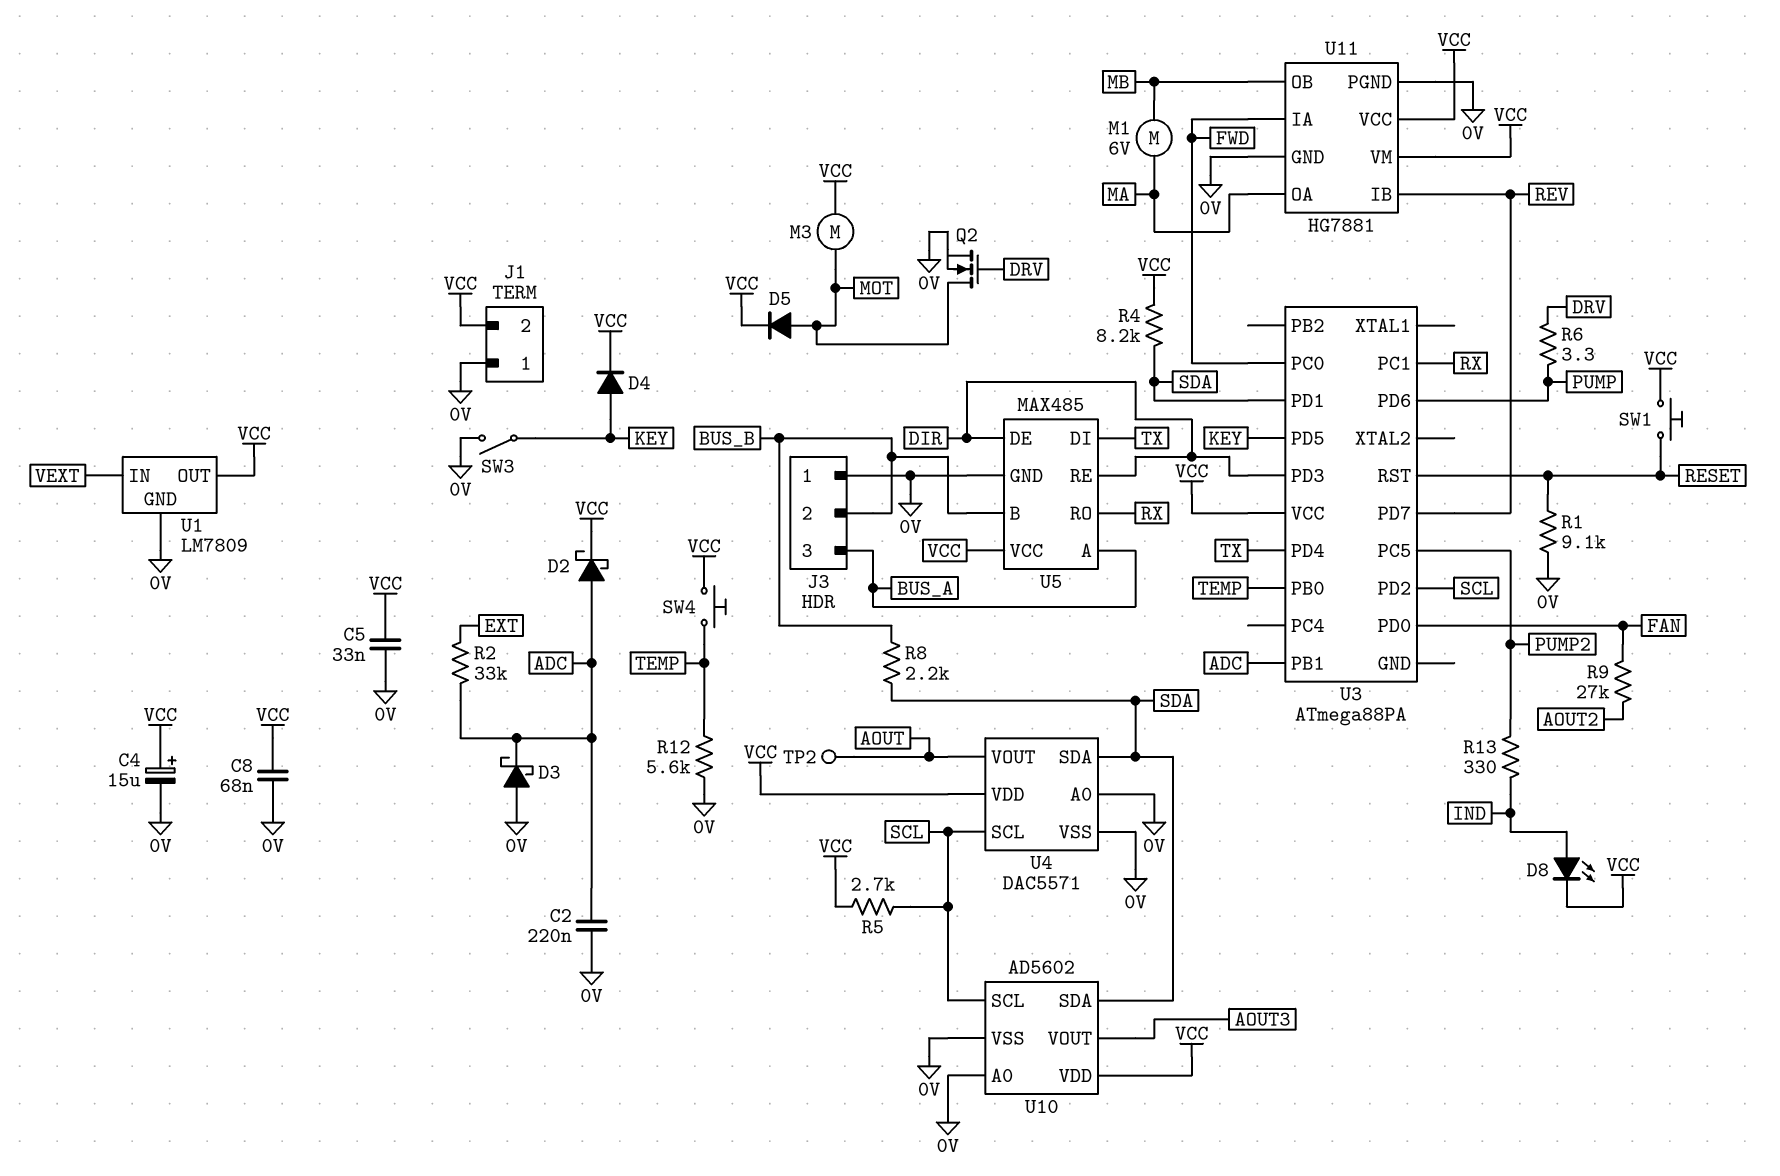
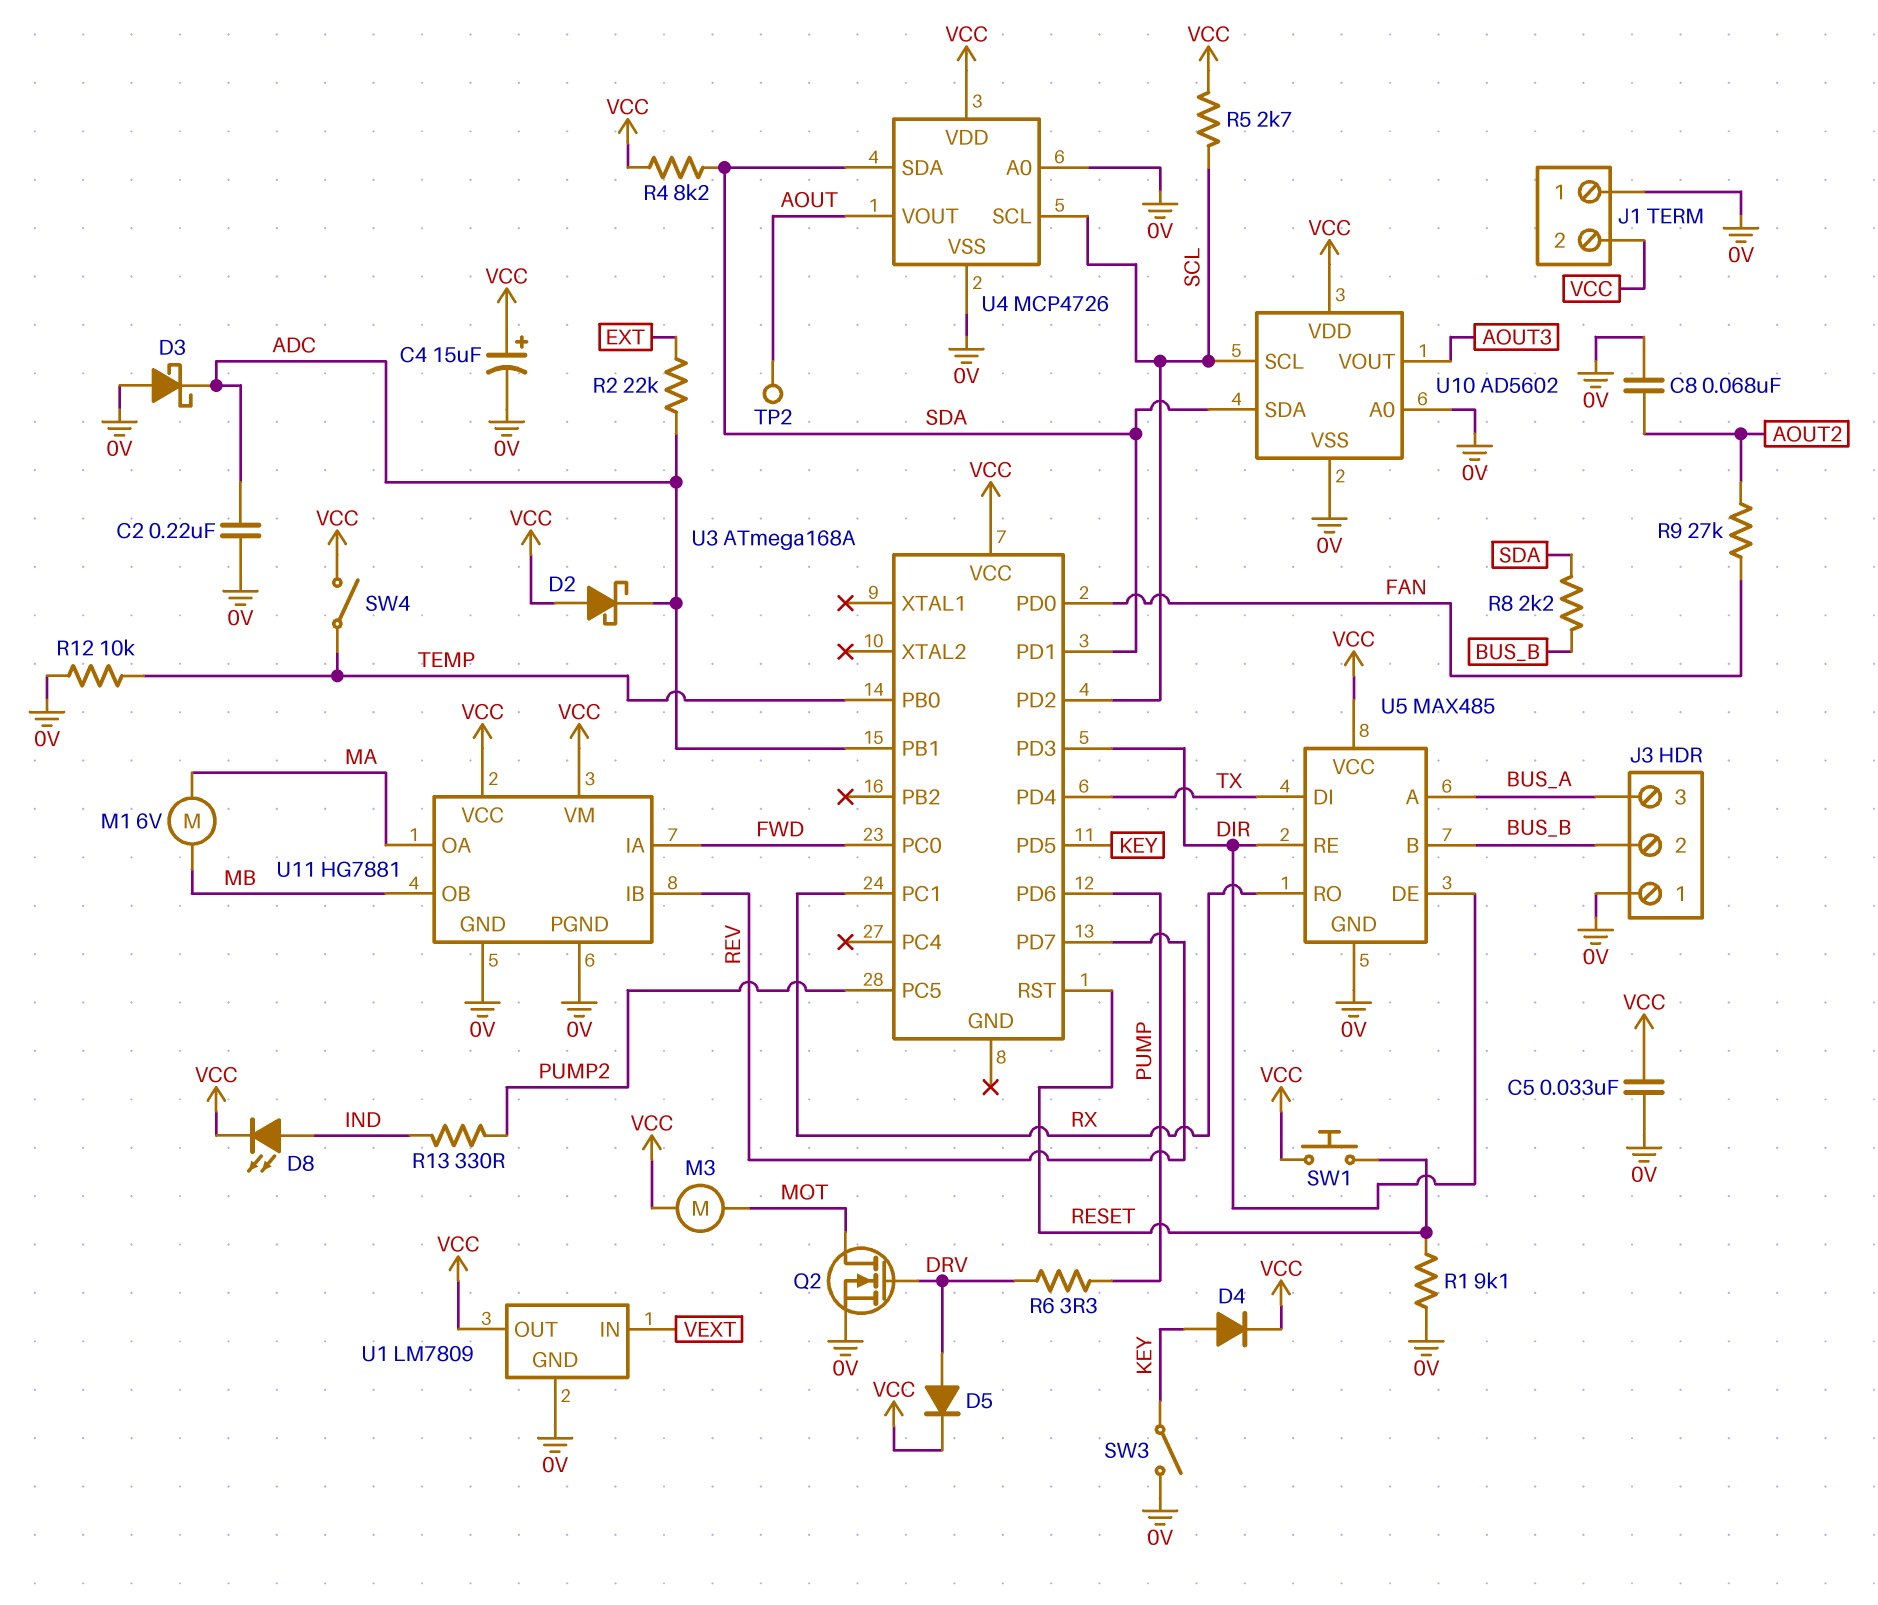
C8: 68nF (0V, VCC) -> 68nF (0V, AOUT2)
D2: schottky (A ADC, K VCC) -> schottky (A VCC, K ADC)
D5: diode (A MOT, K VCC) -> diode (A DRV, K VCC)
R2: 33k (ADC, EXT) -> 22k (ADC, EXT)
R12: 5.6k (0V, TEMP) -> 10k (0V, TEMP)
SW4: button (TEMP, VCC) -> switch (TEMP, VCC)
U3: ATmega88PA -> ATmega168A
U4: DAC5571 -> MCP4726

